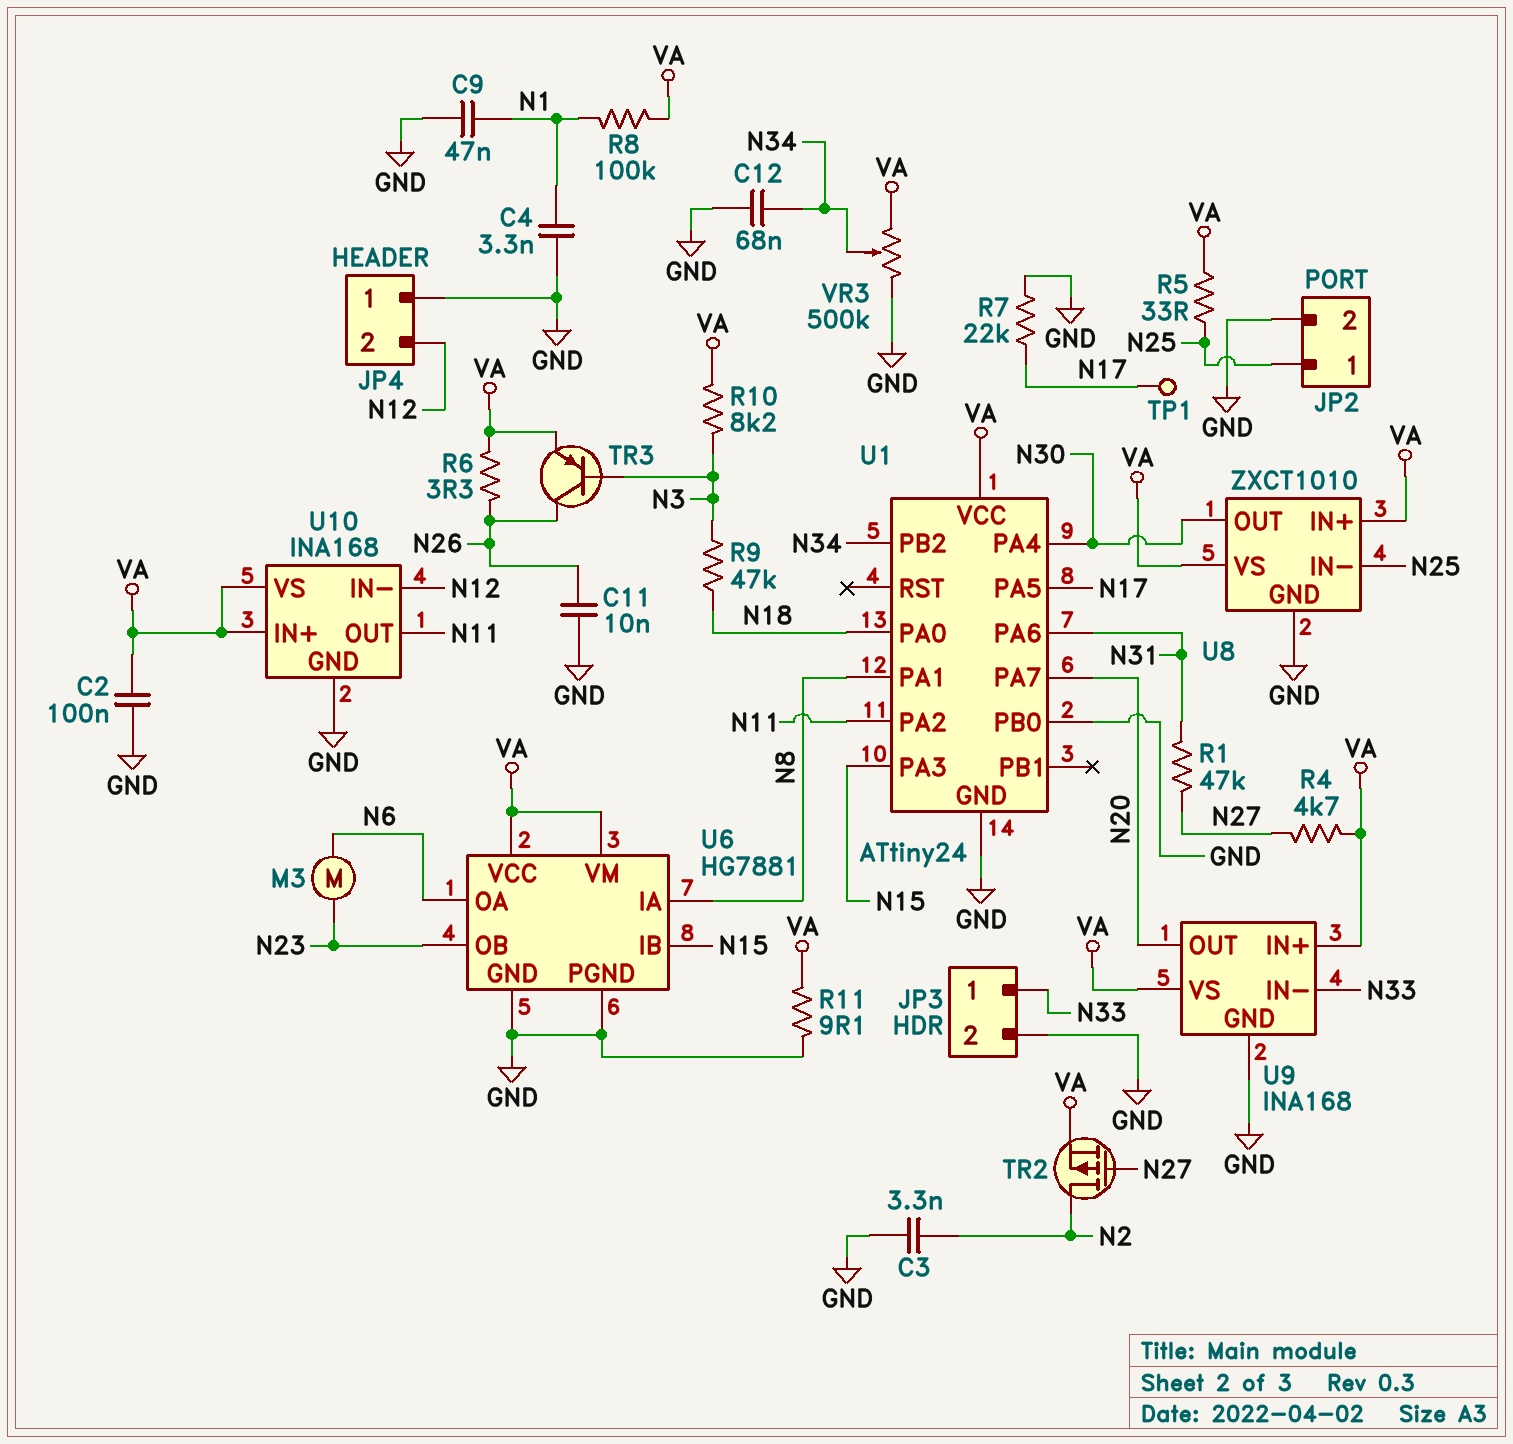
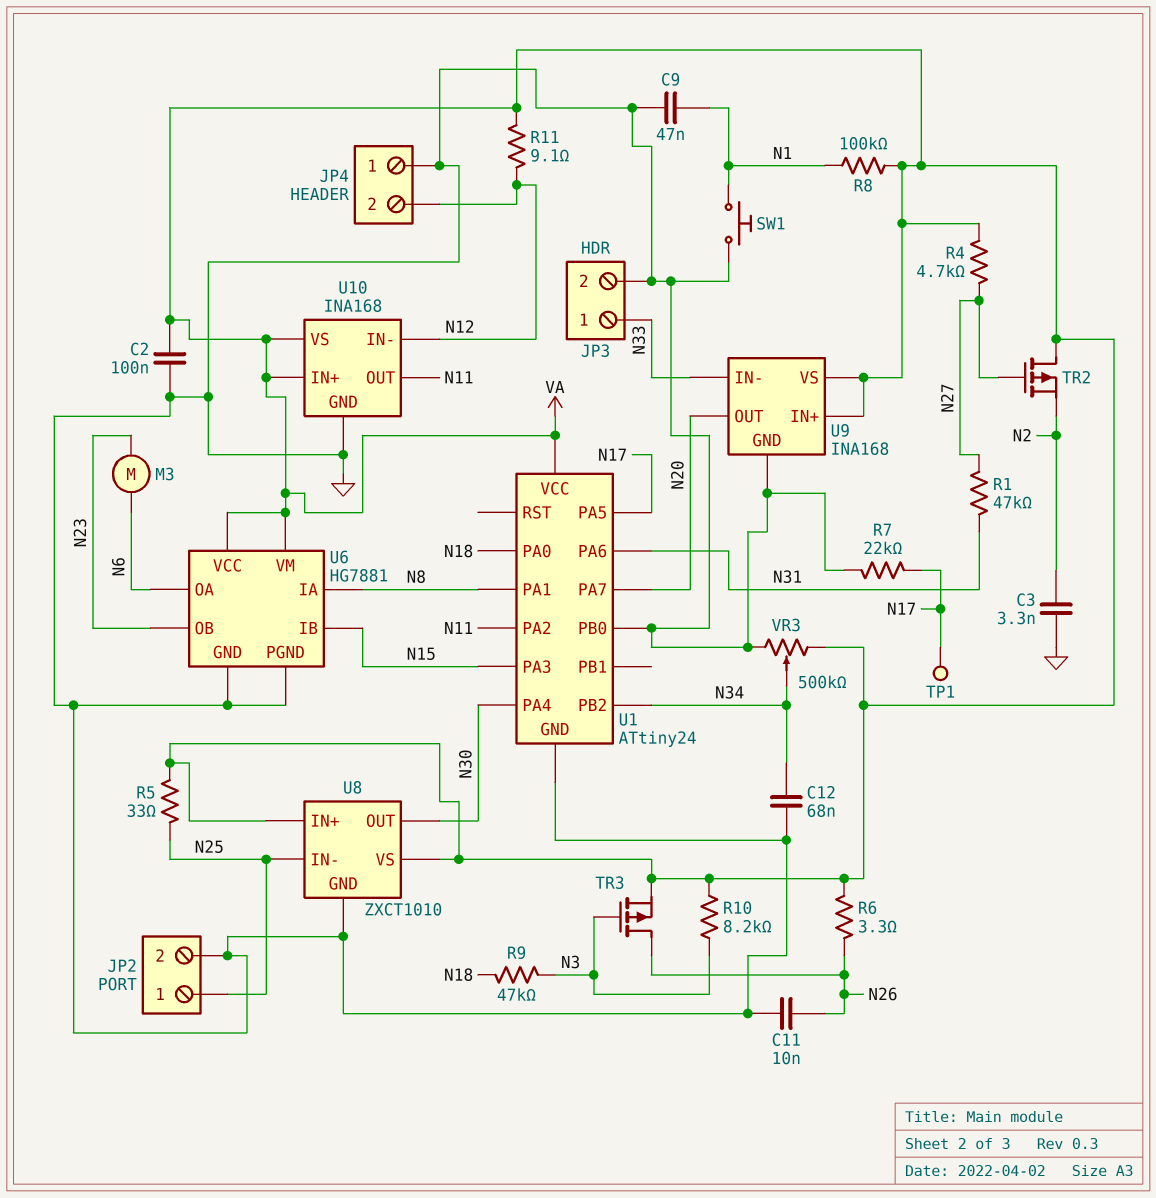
C4: 3.3nF (GND, N1) -> none
R11: 9.1 (GND, VA) -> 9.1 (N12, VA)
SW1: none -> button (GND, N1)
TR2: PMOS (G N27, D N2, S VA) -> PMOS (G N27, D VA, S N2)
TR3: PNP (B N3, C N26, E VA) -> PMOS (G N3, D N26, S VA)

